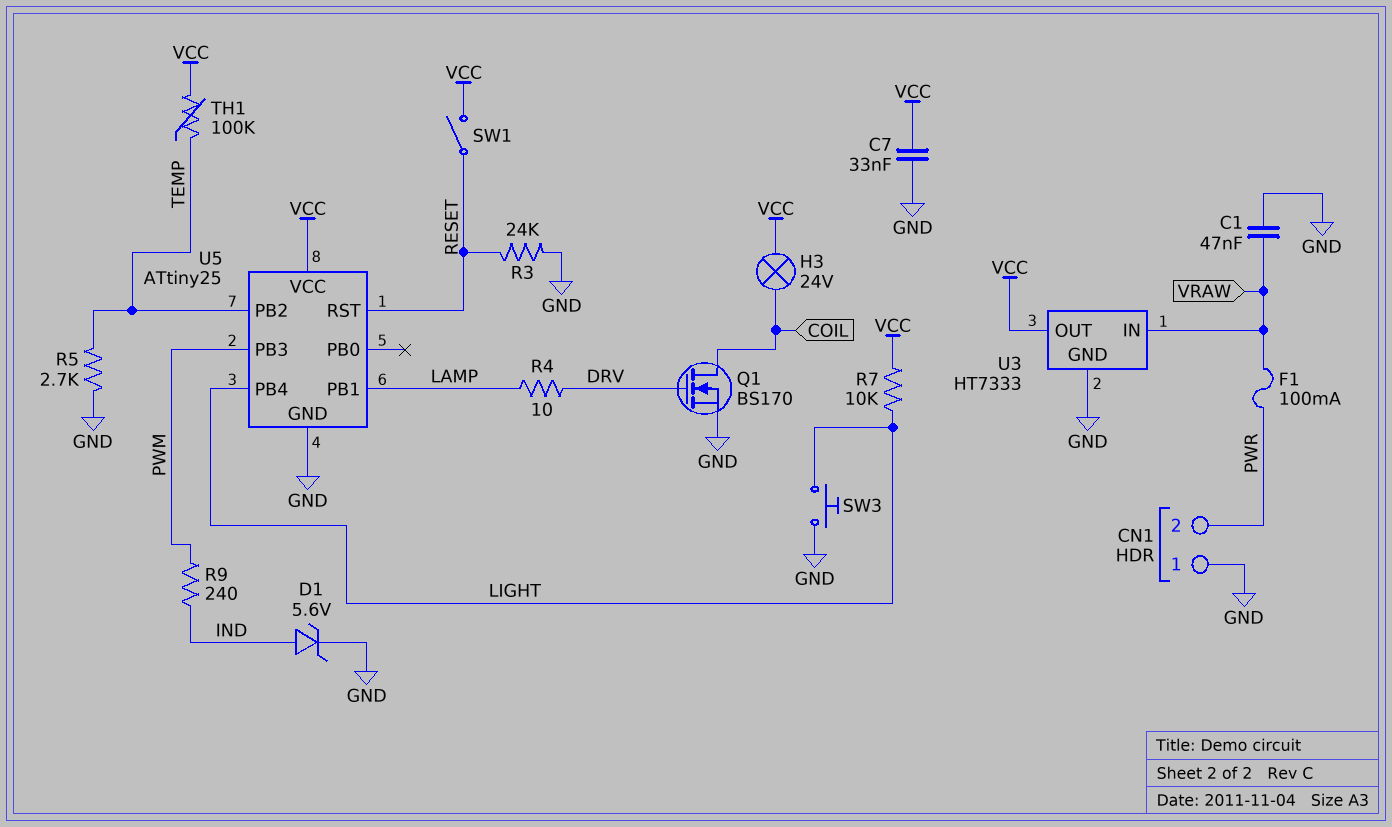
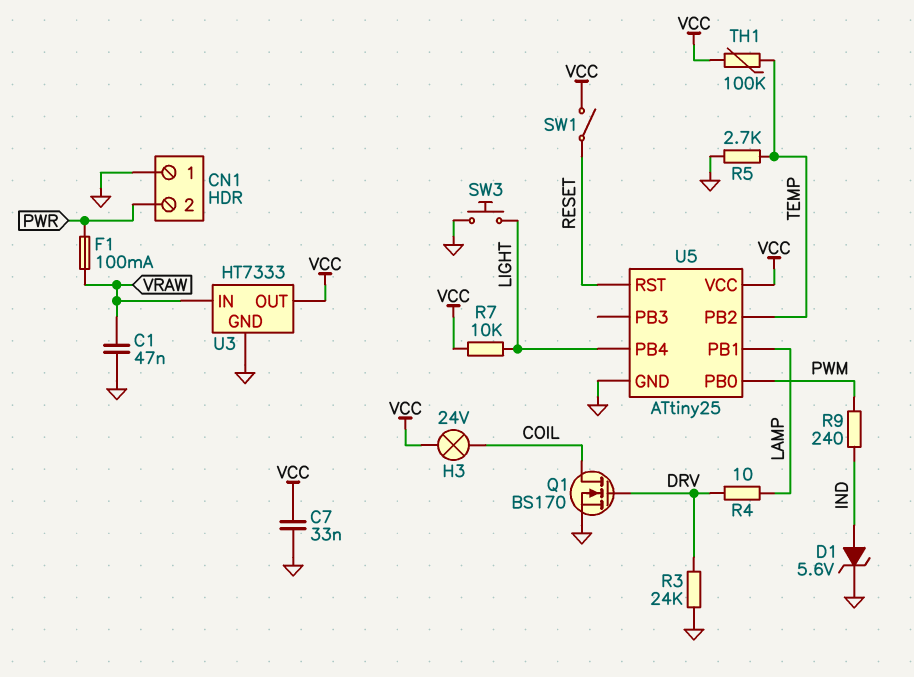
R3: 24k (GND, RESET) -> 24k (DRV, GND)
U5 pin PB0: none -> PWM
U5 pin PB3: PWM -> none

